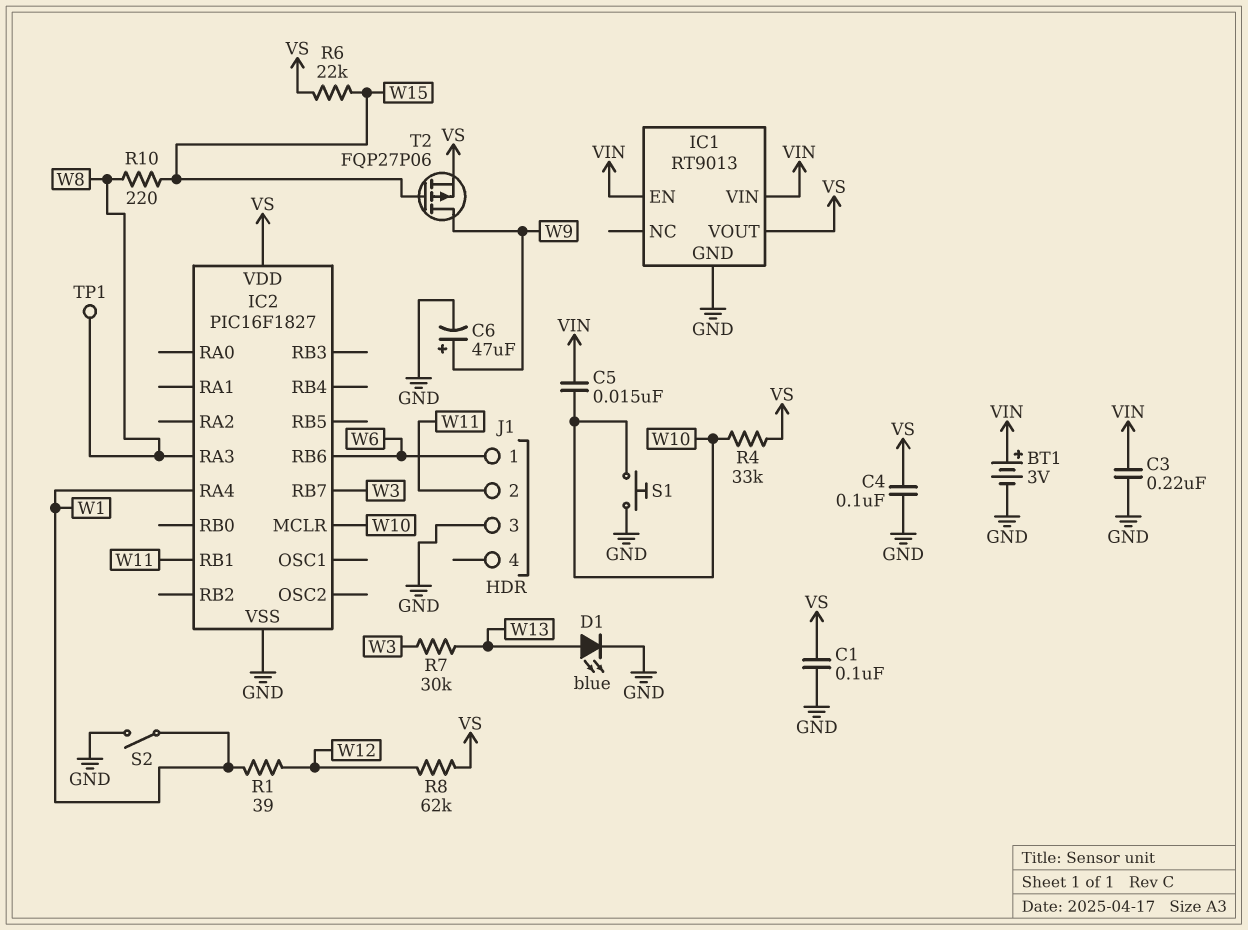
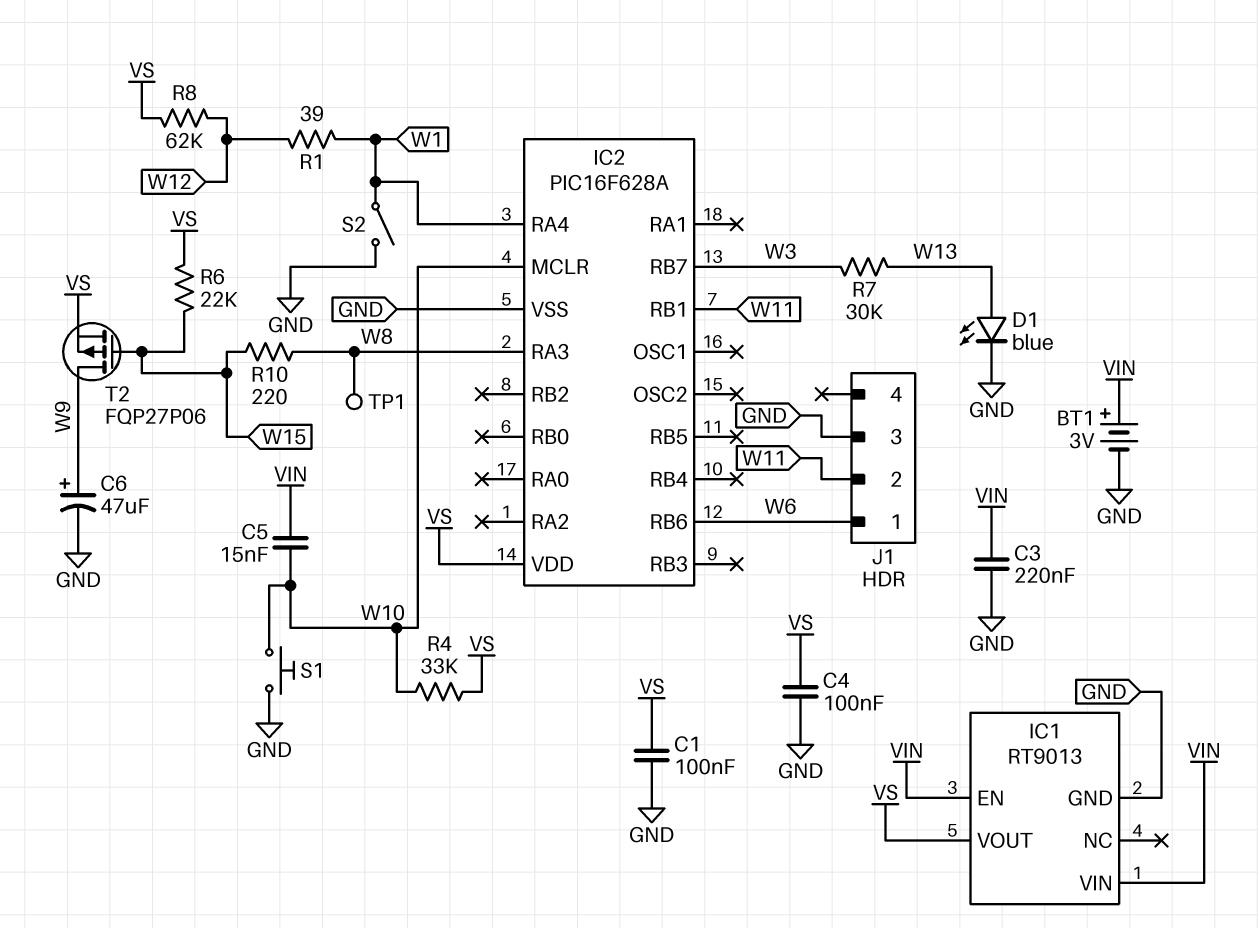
IC2: PIC16F1827 -> PIC16F628A

